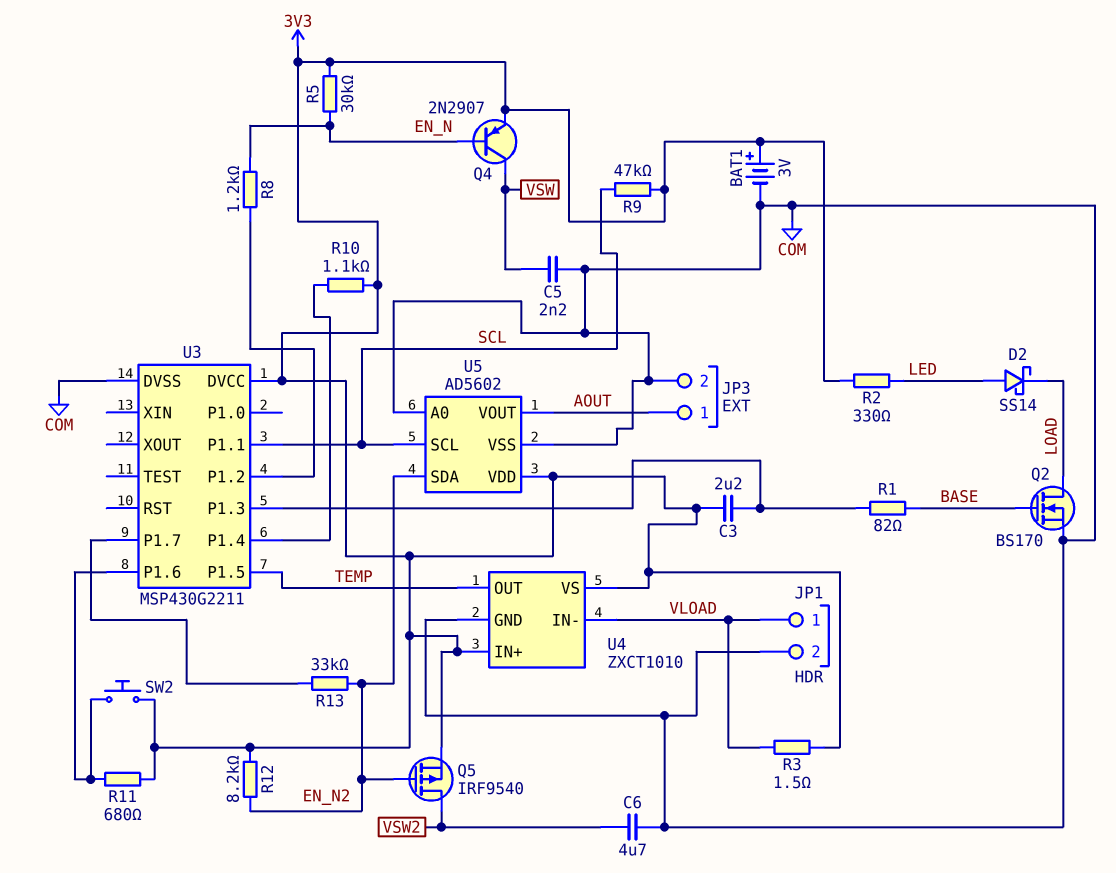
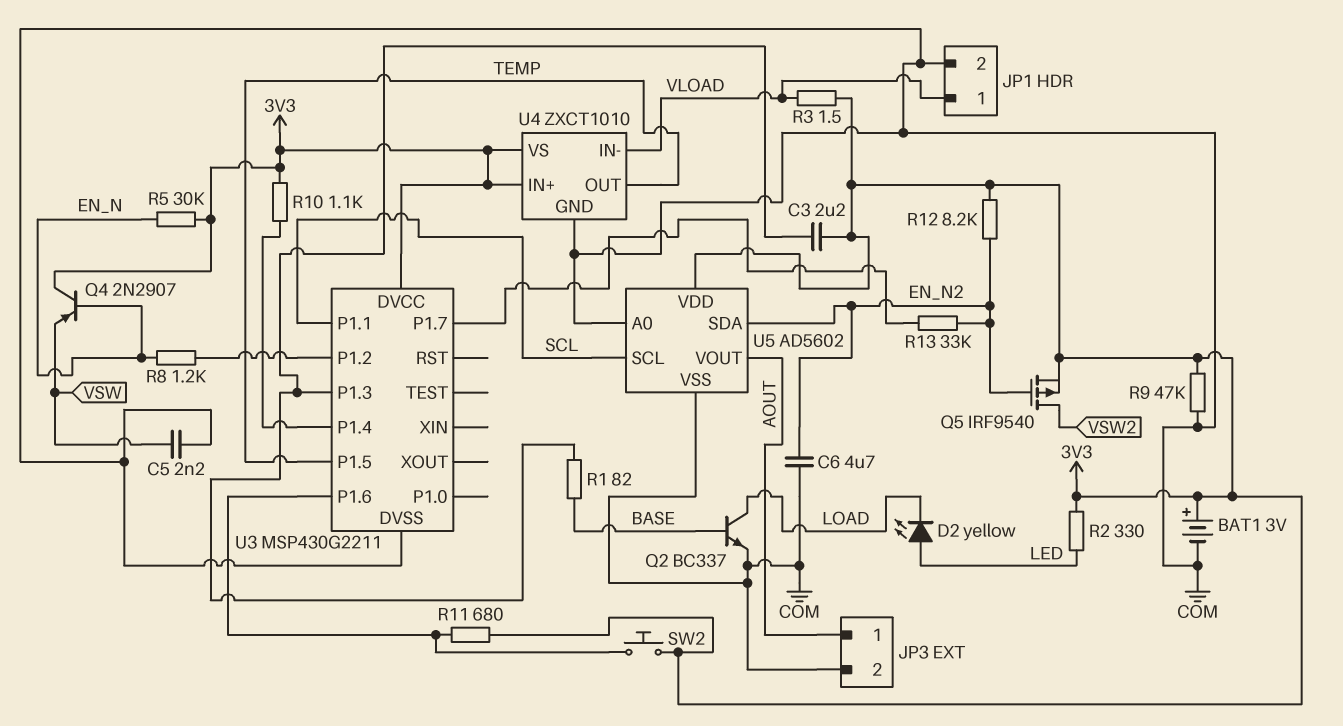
C6: 4.7uF (COM, VSW2) -> 4.7uF (COM, EN_N2)
D2: schottky SS14 (A LED, K LOAD) -> LED yellow (A LED, K LOAD)
Q2: NMOS BS170 (G BASE, D LOAD, S COM) -> NPN BC337 (B BASE, C LOAD, E COM)
Q4: PNP 2N2907 (B EN_N, C VSW, E 3V3) -> PNP 2N2907 (B EN_N, C 3V3, E VSW)
R9: 47k (3V3, SCL) -> 47k (3V3, COM)

